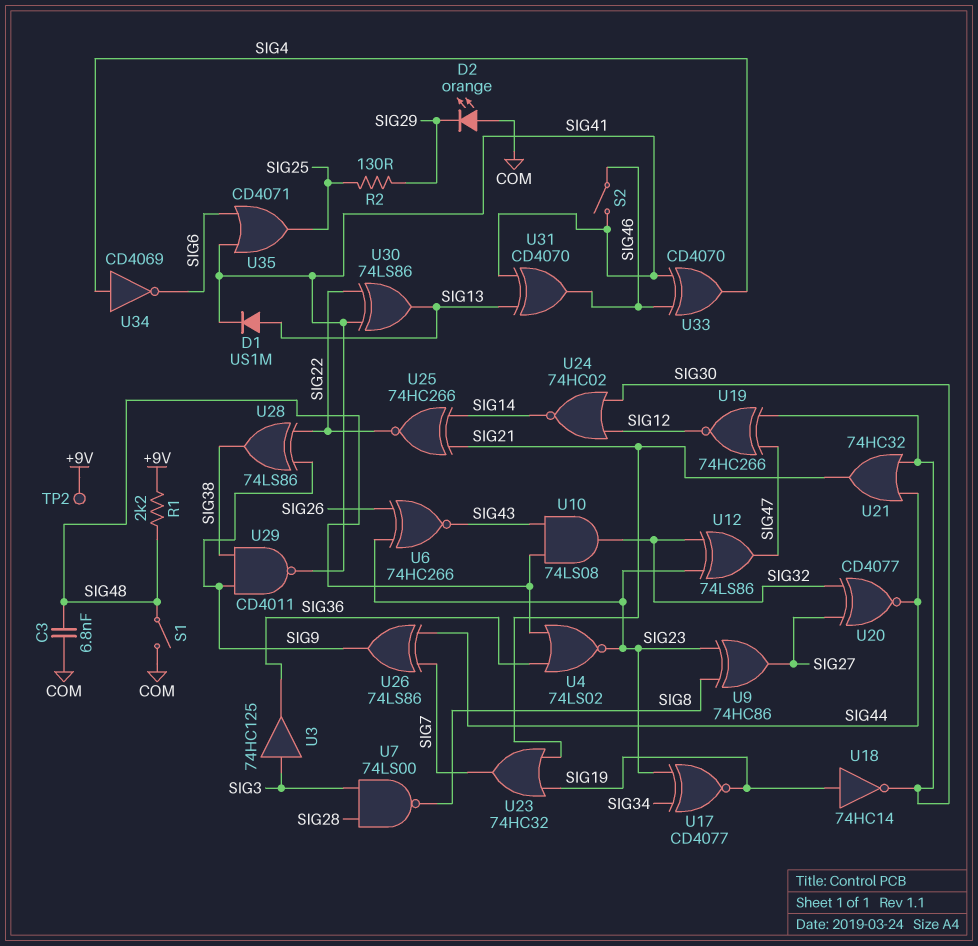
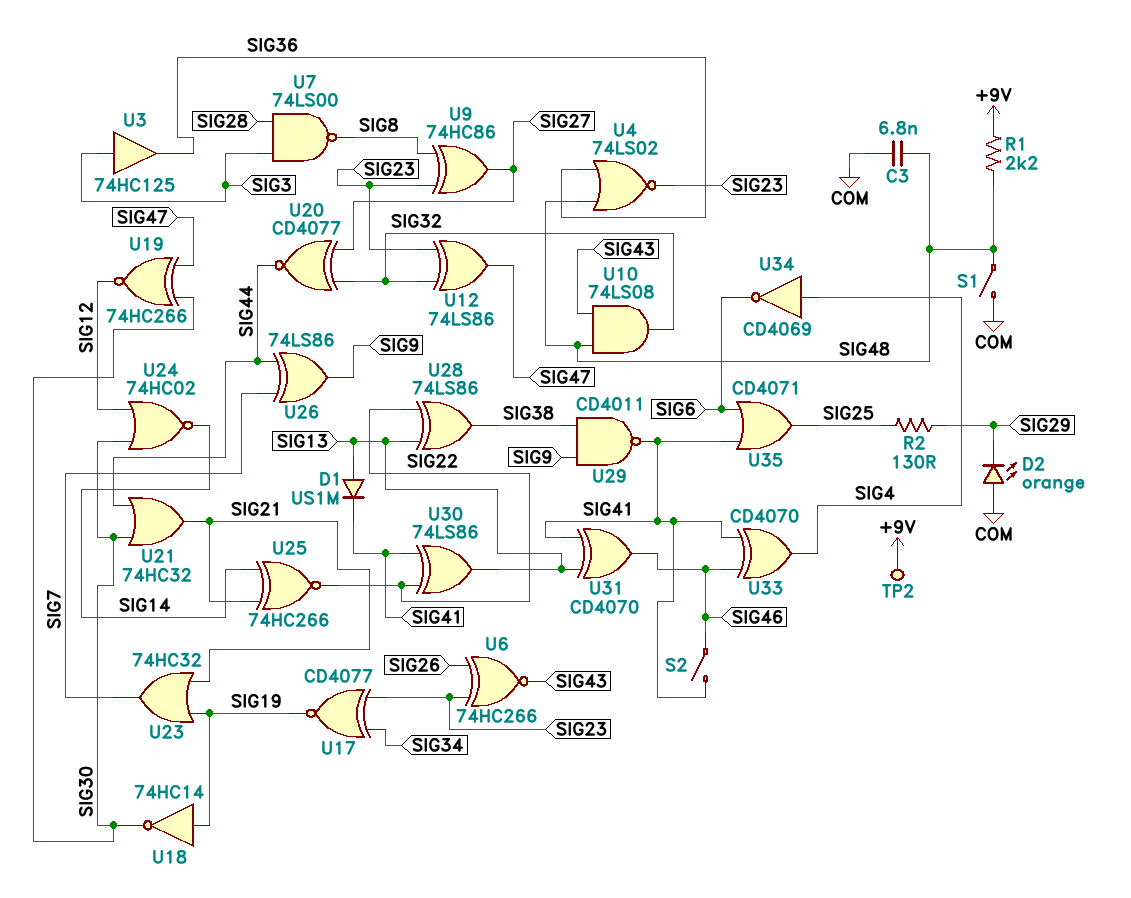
U28: XOR 74LS86 (in SIG9, in SIG22, out SIG38) -> XOR 74LS86 (in SIG13, in SIG22, out SIG38)

